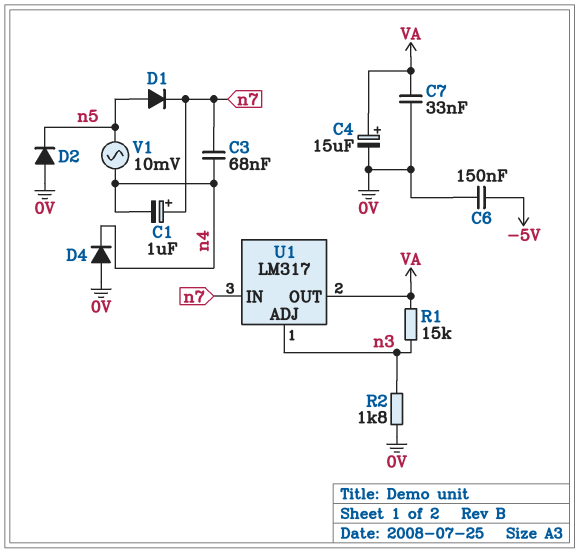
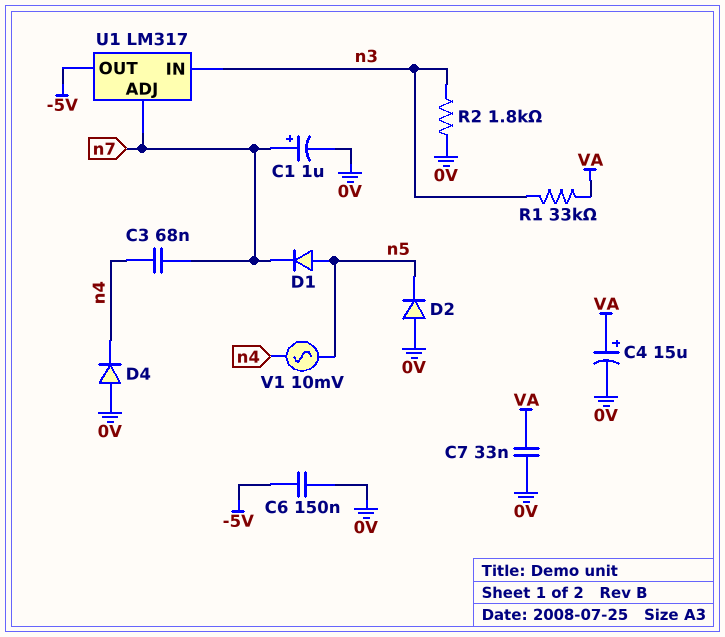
C1: 1uF (plus n7, minus n4) -> 1uF (plus n7, minus 0V)
R1: 15k (VA, n3) -> 33k (VA, n3)
U1 pin ADJ: n3 -> n7
U1 pin IN: n7 -> n3
U1 pin OUT: VA -> -5V

